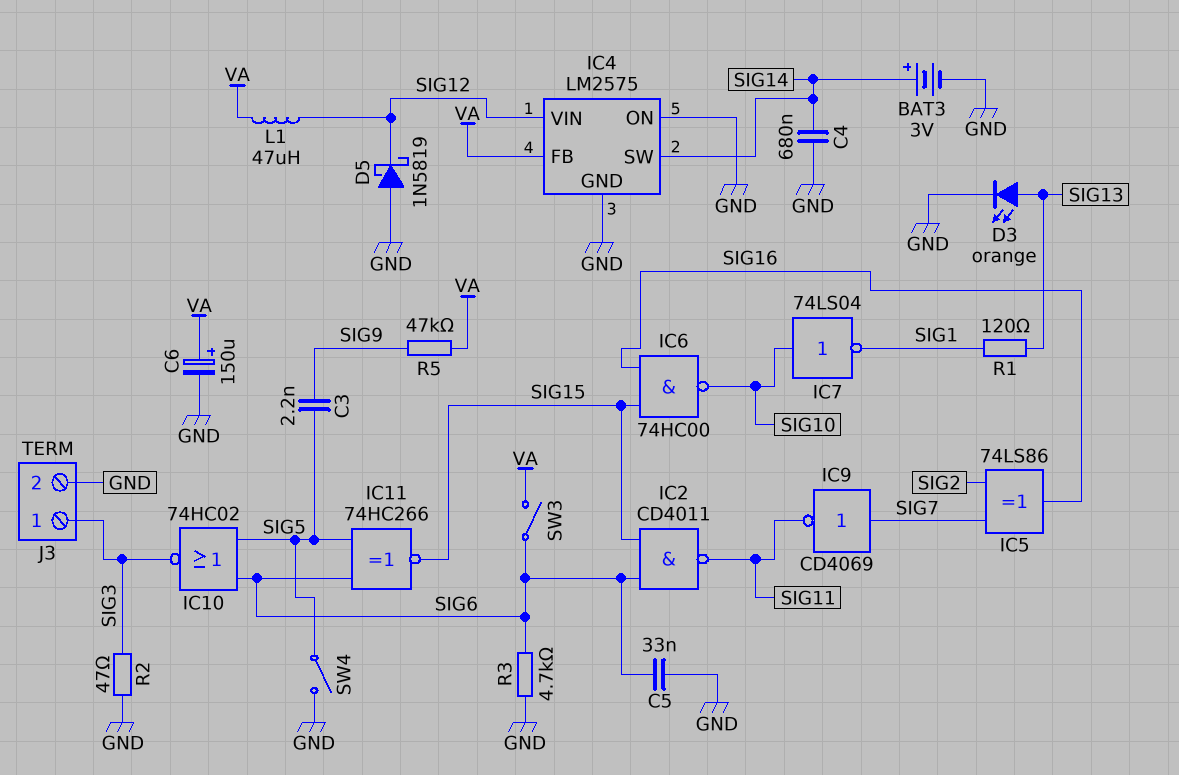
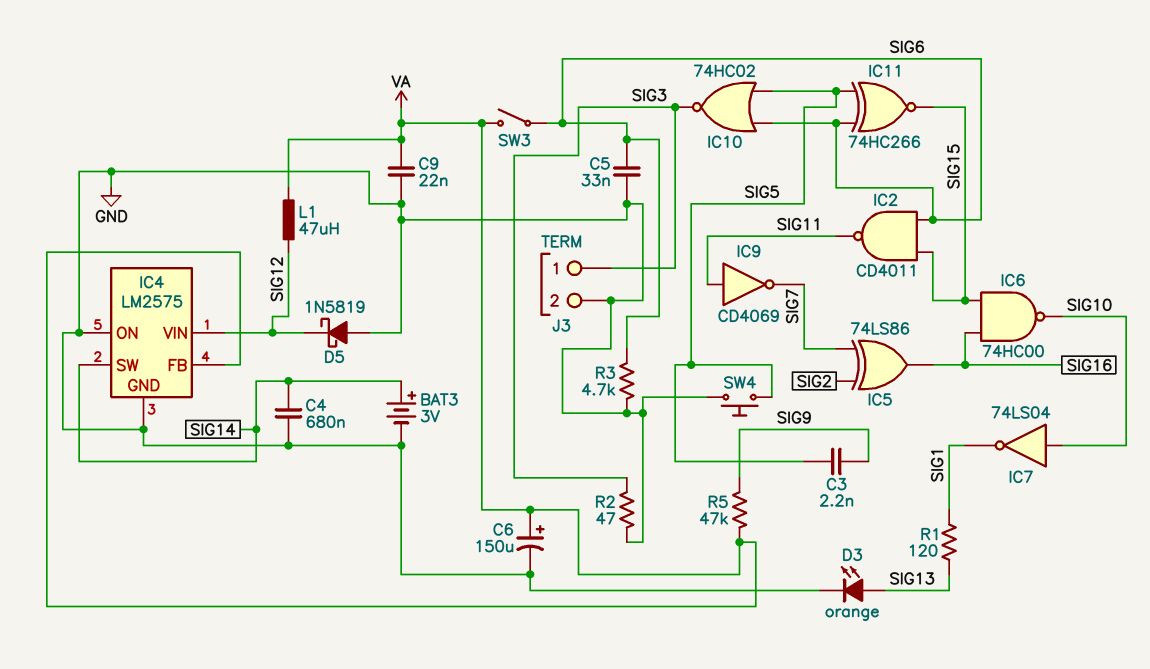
C9: none -> 22nF (GND, VA)
IC9: NOT CD4069 (in SIG7, out SIG11) -> NOT CD4069 (in SIG11, out SIG7)
SW4: switch (GND, SIG5) -> button (GND, SIG5)

